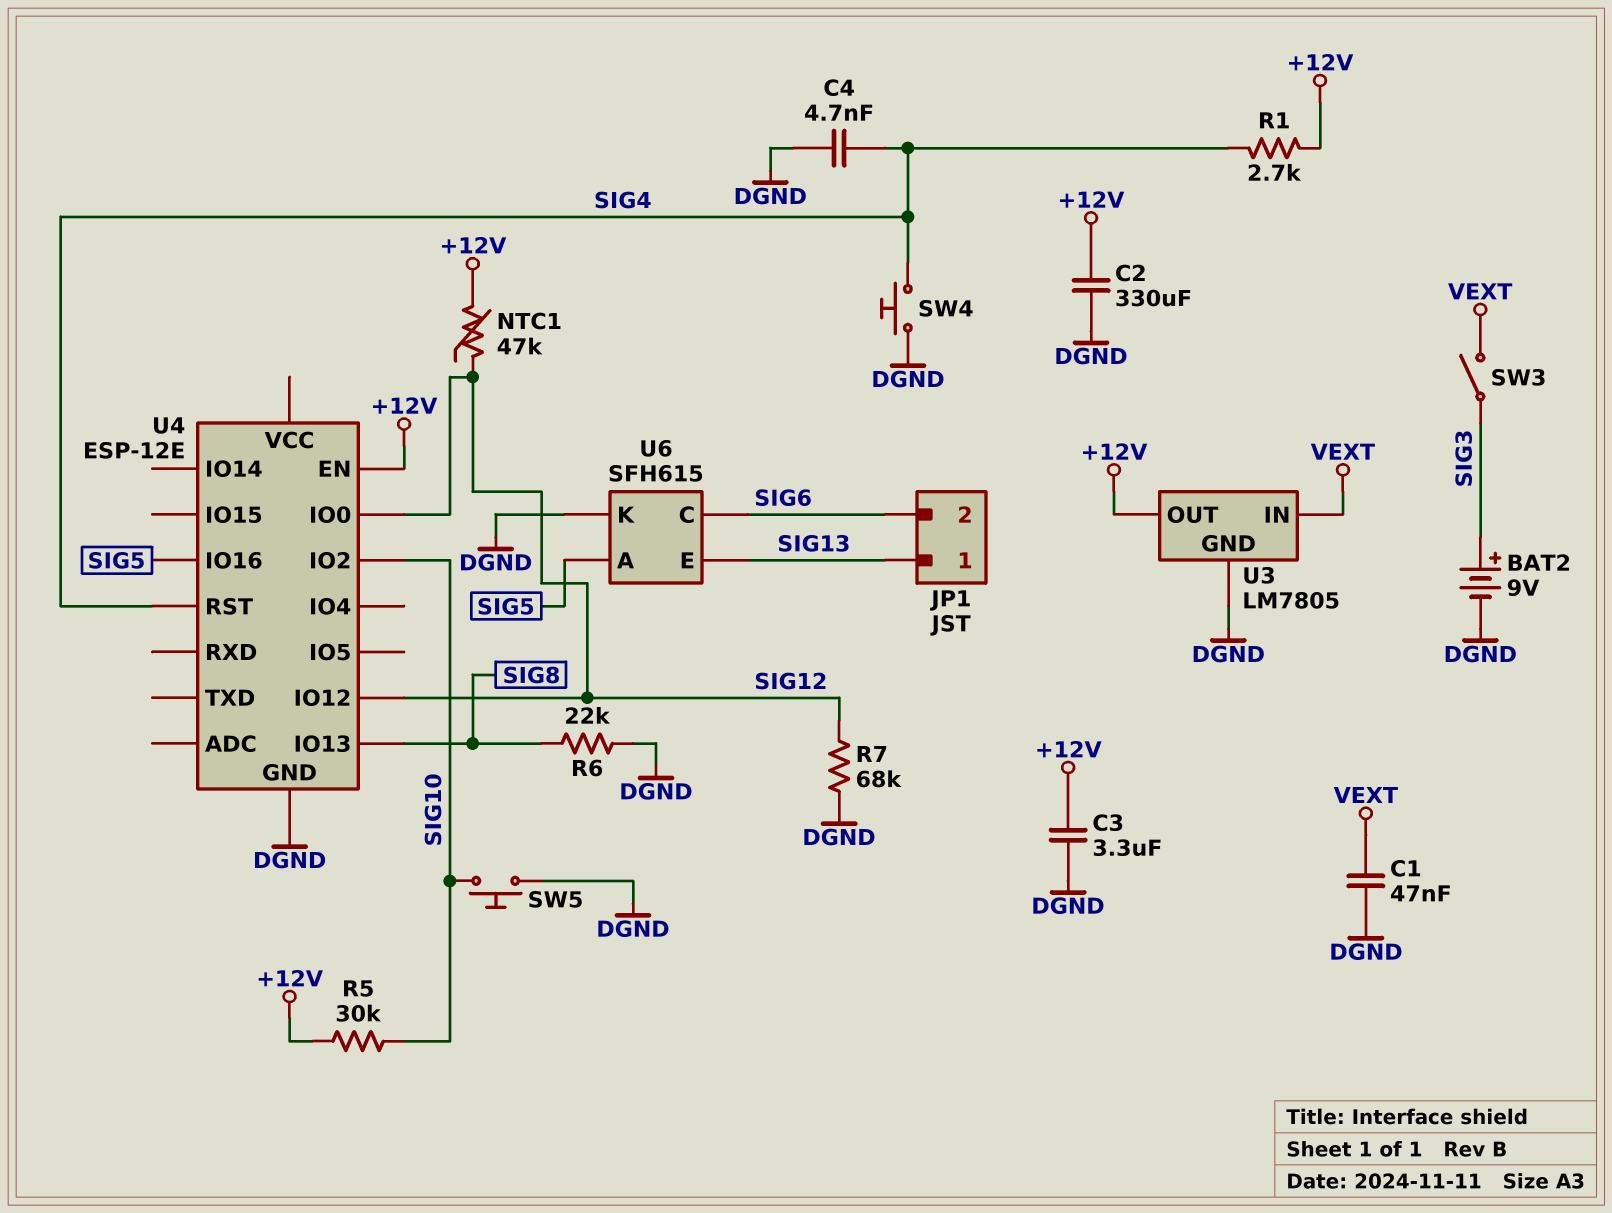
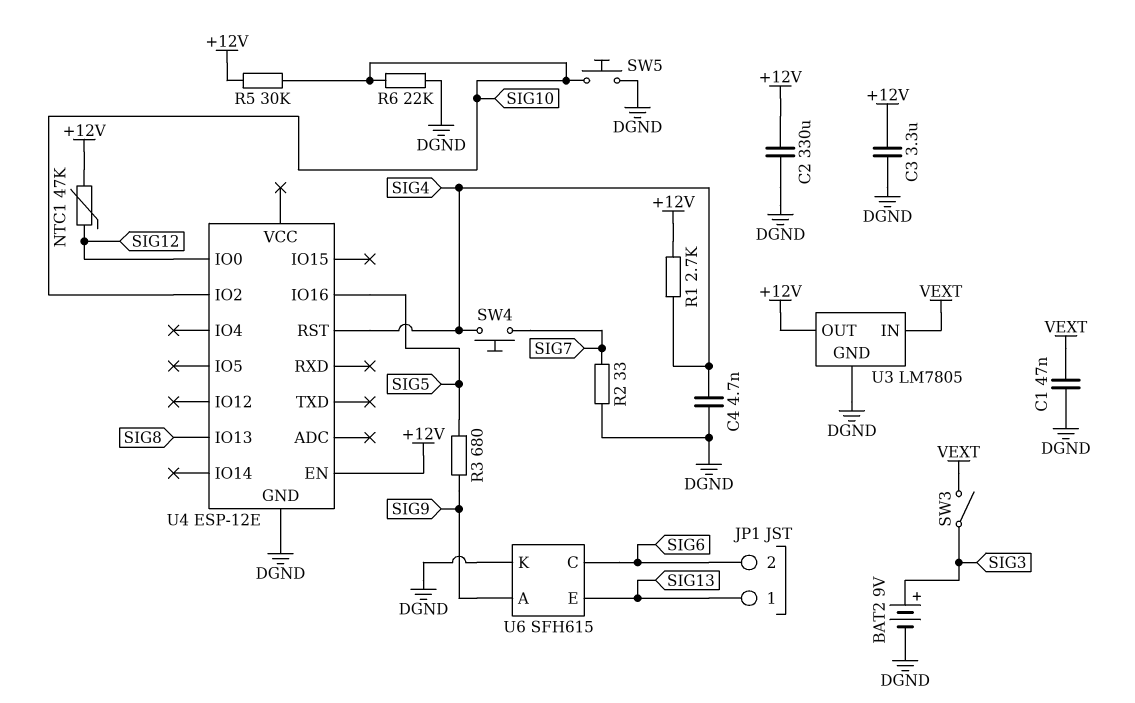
R2: none -> 33 (DGND, SIG7)
R3: none -> 680 (SIG5, SIG9)
R6: 22k (DGND, SIG8) -> 22k (DGND, SIG10)
R7: 68k (DGND, SIG12) -> none
SW4: button (DGND, SIG4) -> button (SIG4, SIG7)
U4 pin IO12: SIG12 -> none
U6 pin A: SIG5 -> SIG9

